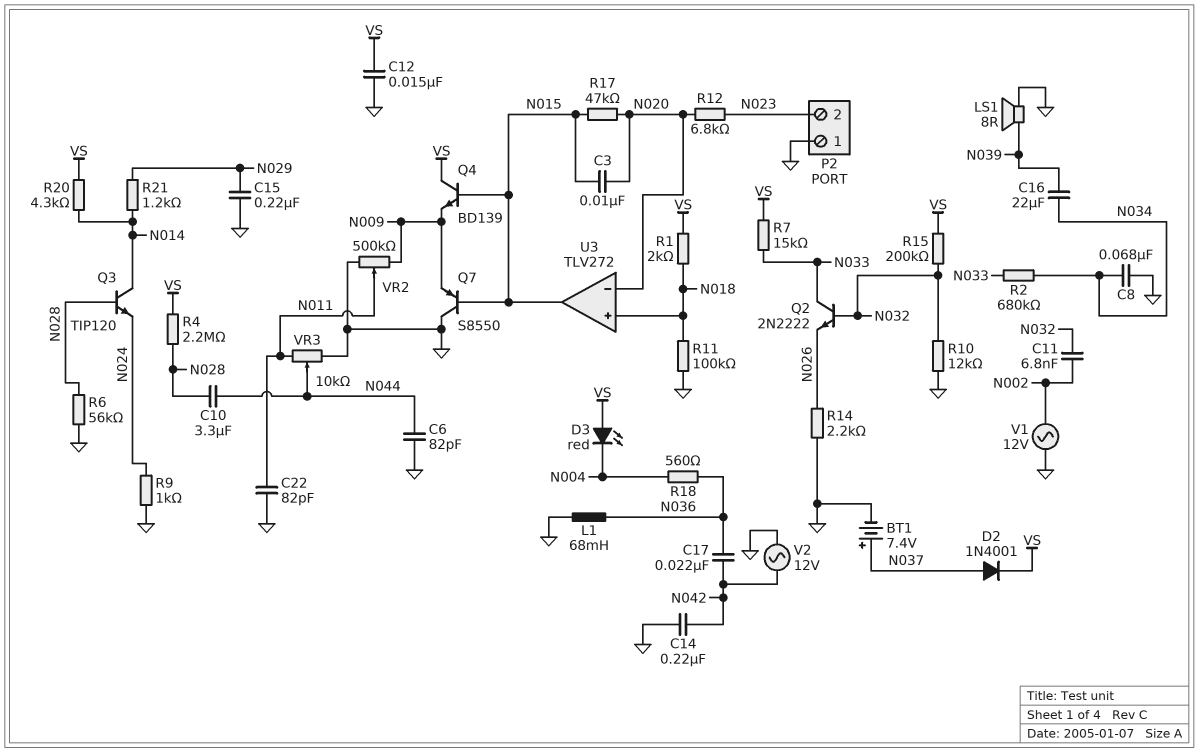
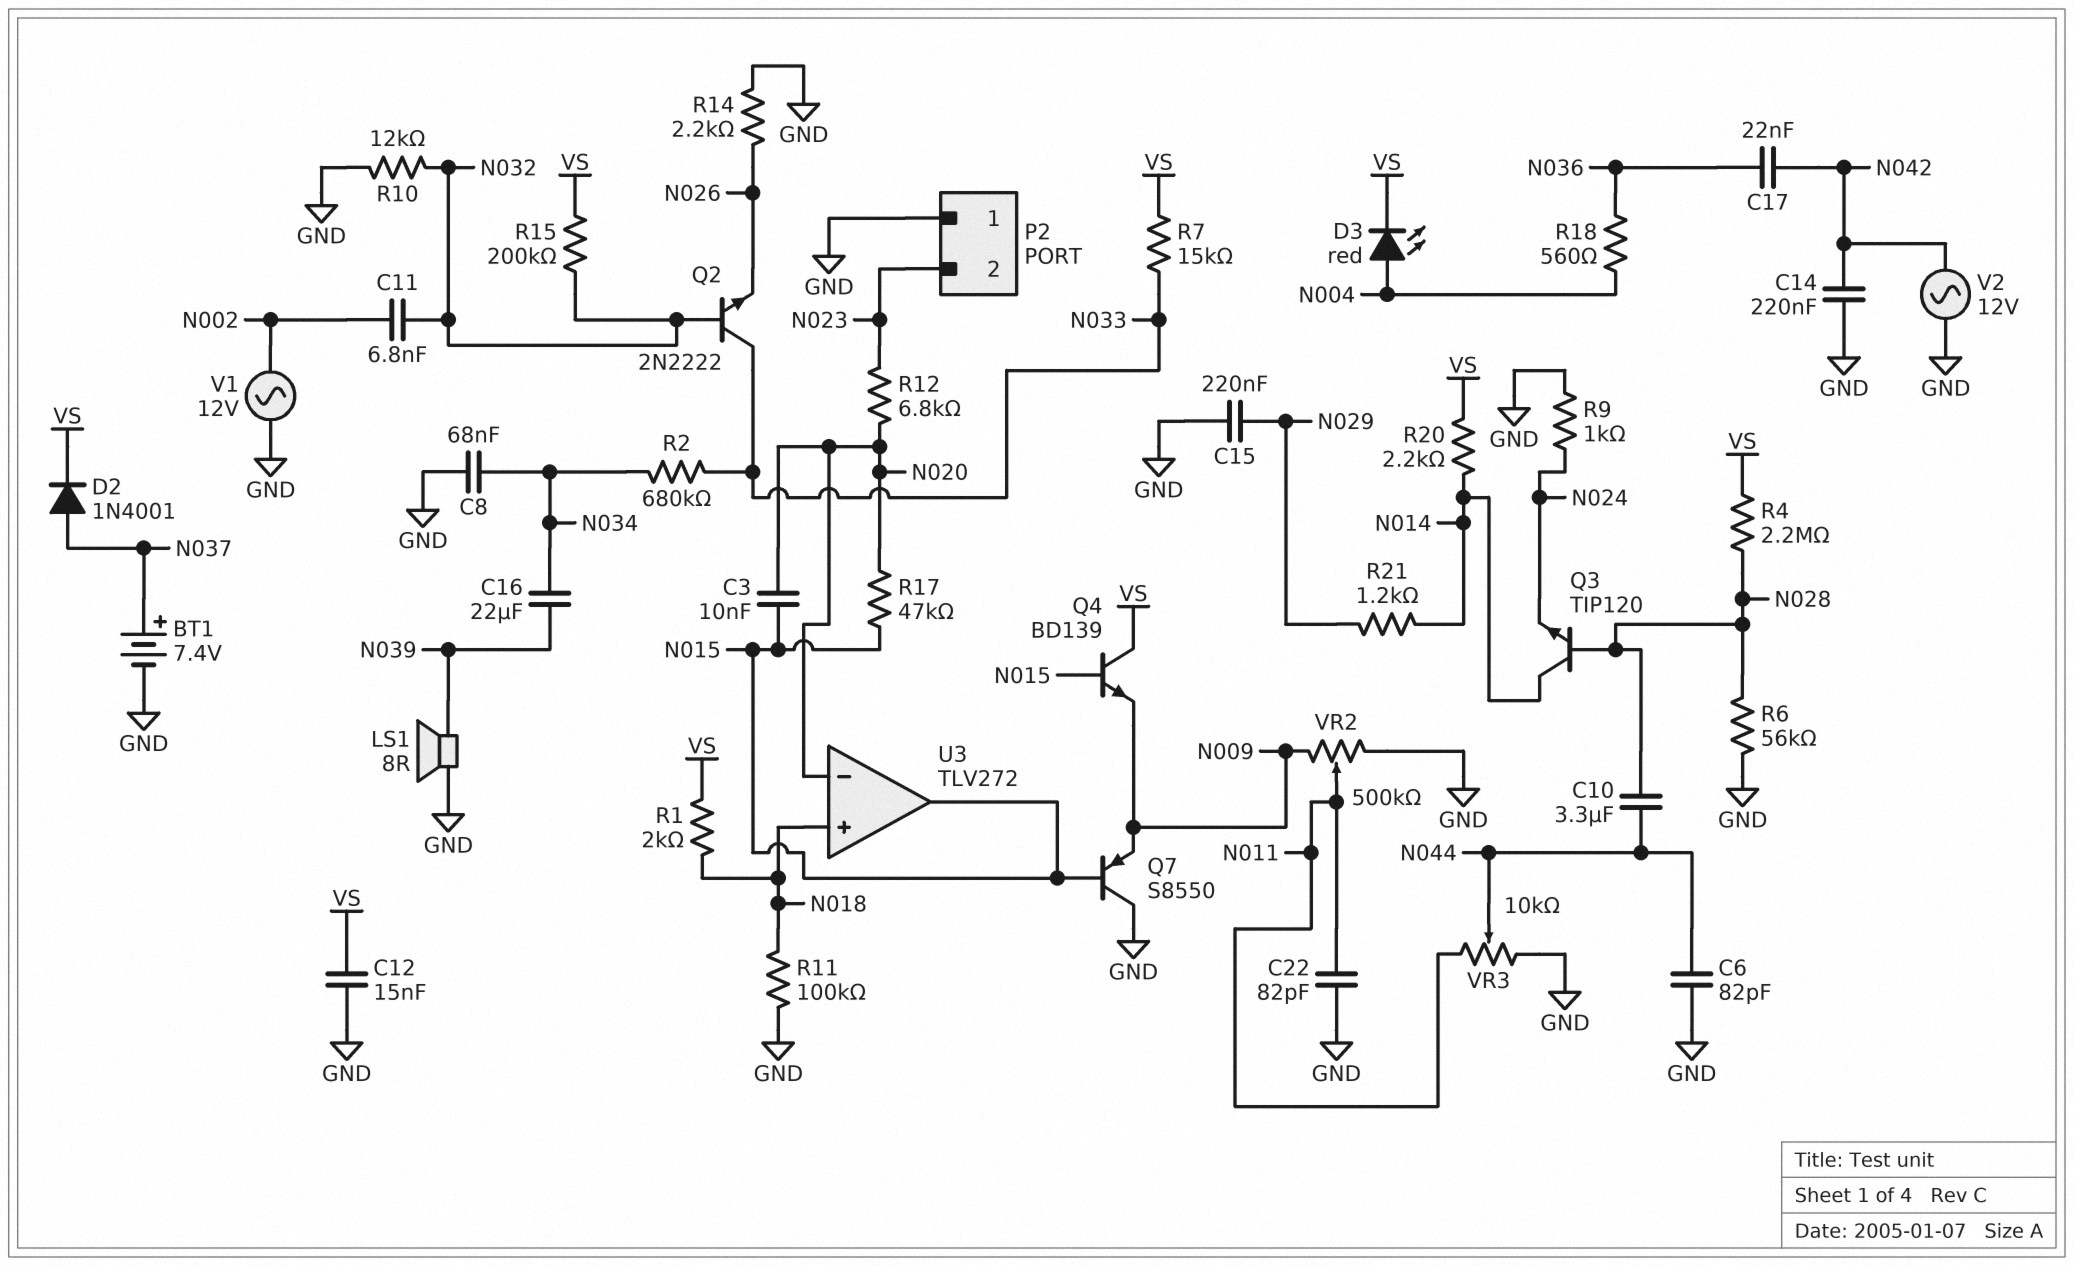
D3: LED red (A VS, K N004) -> LED red (A N004, K VS)
L1: 68mH (GND, N036) -> none
R20: 4.3k (N014, VS) -> 2.2k (N014, VS)

